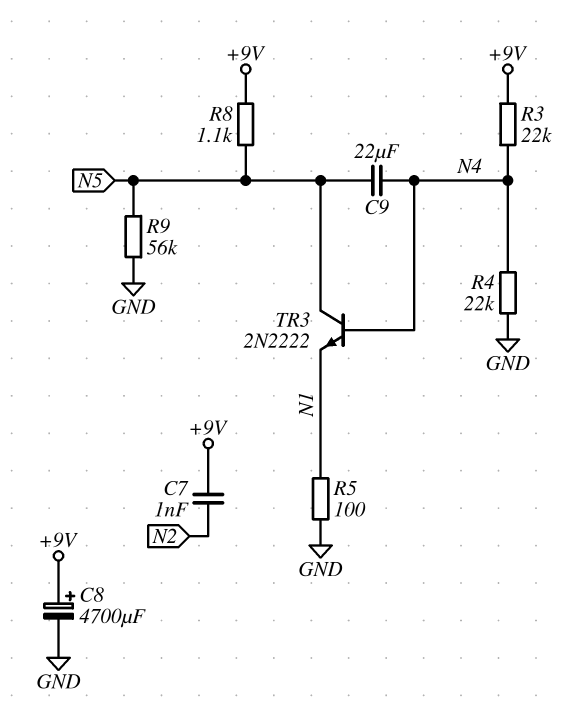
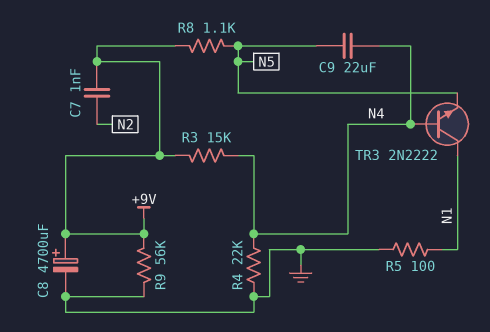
R3: 22k (+9V, N4) -> 15k (+9V, N4)
R9: 56k (GND, N5) -> 56k (+9V, GND)
TR3: NPN 2N2222 (B N4, C N5, E N1) -> NPN 2N2222 (B N4, C N1, E N5)

